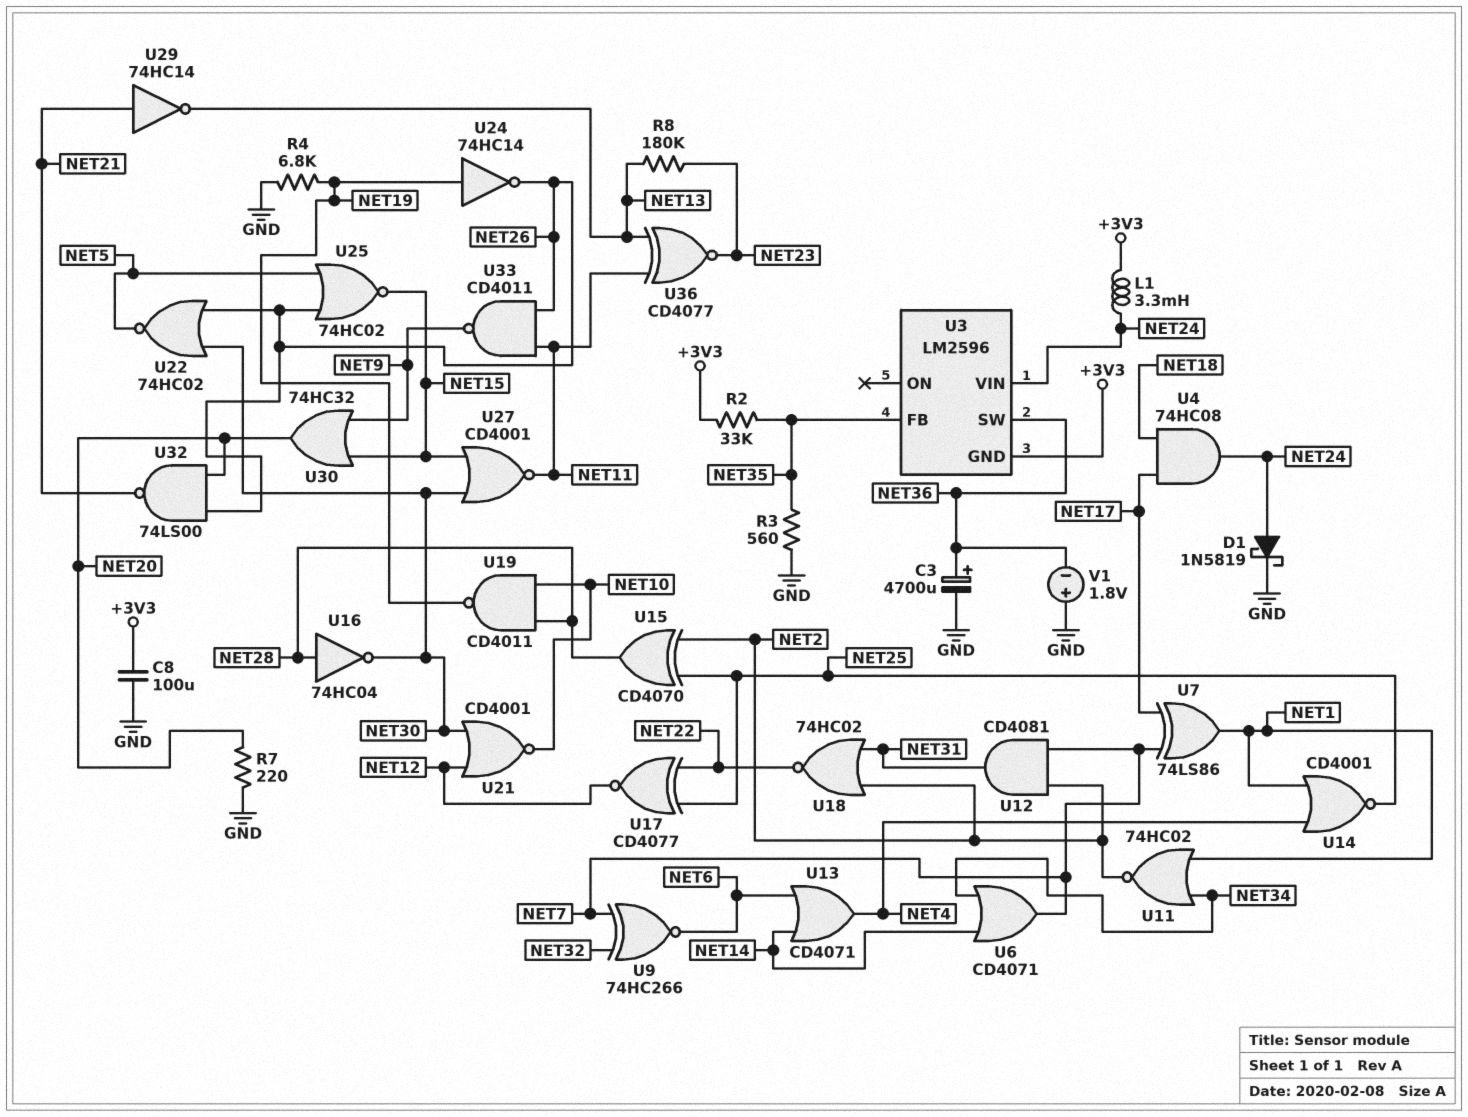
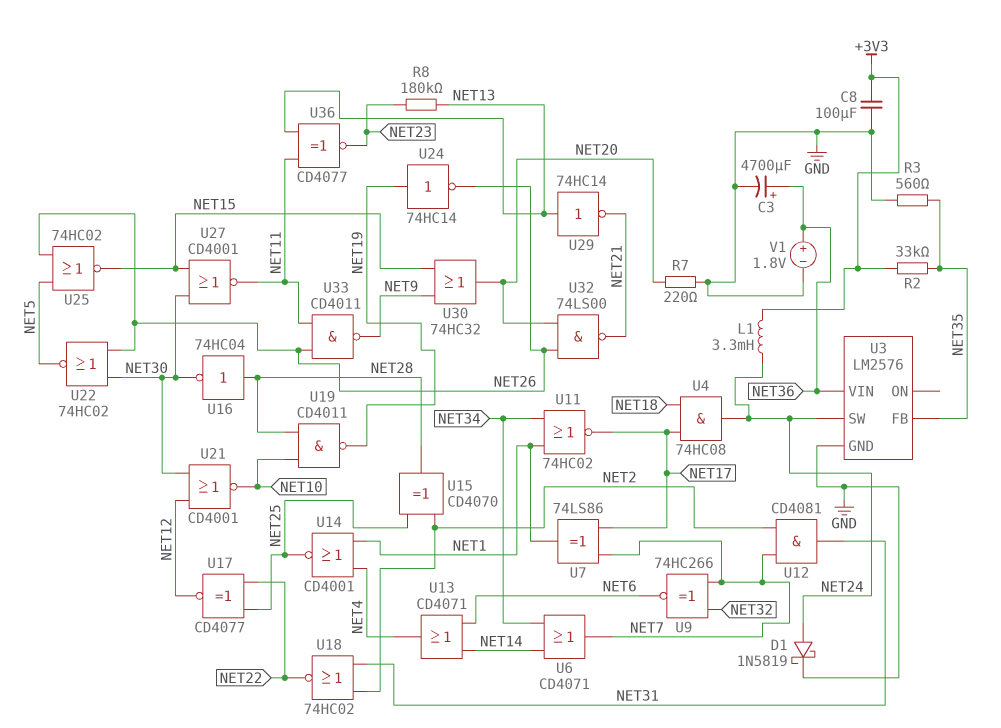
R4: 6.8k (GND, NET19) -> none
U3: LM2596 -> LM2576
U3 pin GND: +3V3 -> GND
U3 pin SW: NET36 -> NET24
U3 pin VIN: NET24 -> NET36
U11: NOR 74HC02 (in NET1, in NET34, out NET2) -> NOR 74HC02 (in NET1, in NET34, out NET17)
U29: NOT 74HC14 (in NET21, out NET13) -> NOT 74HC14 (in NET13, out NET21)
V1: 1.8V (plus GND, minus NET36) -> 1.8V (plus NET36, minus GND)

